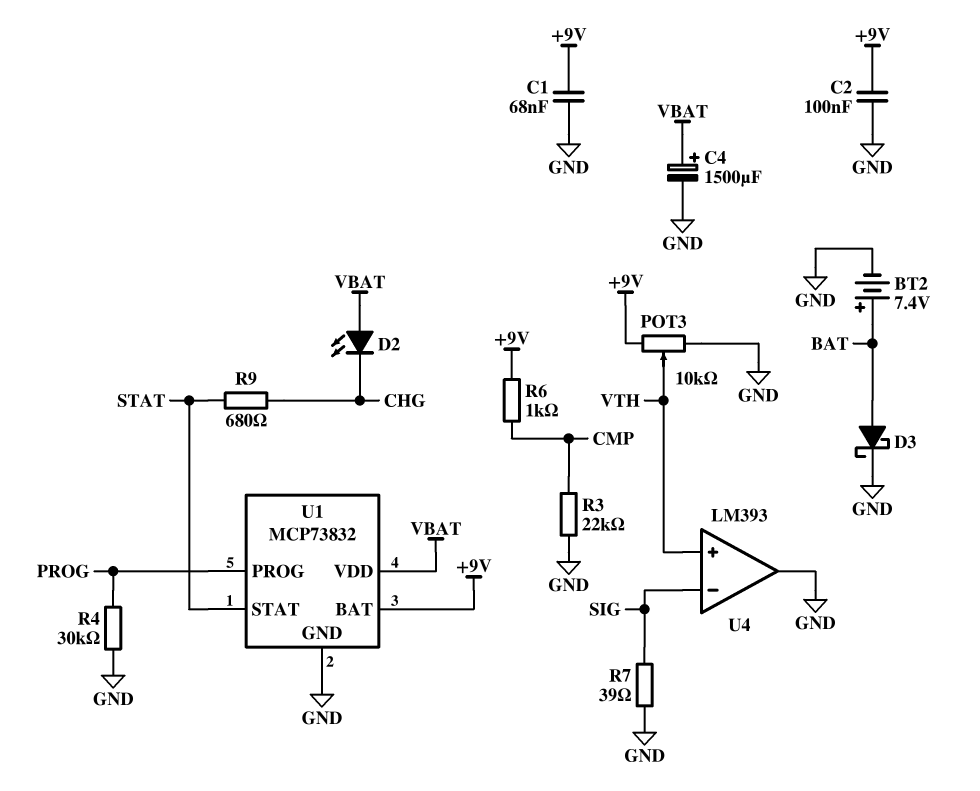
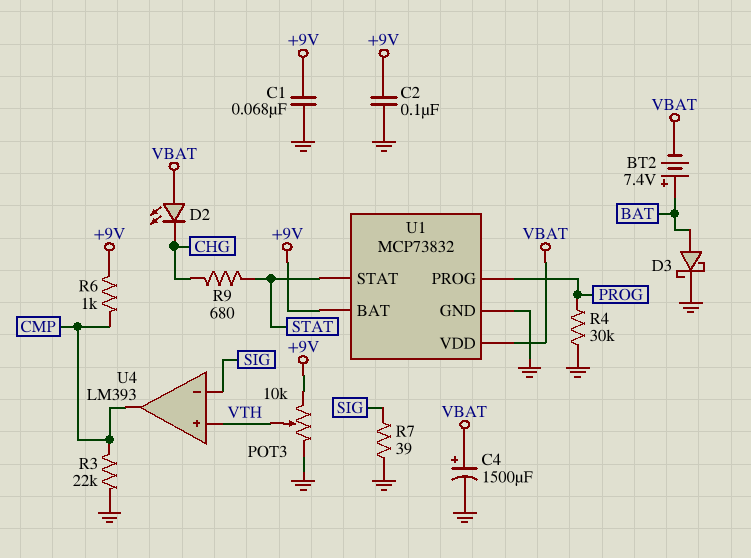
BT2: 7.4V (plus BAT, minus GND) -> 7.4V (plus BAT, minus VBAT)
U4 pin out: GND -> CMP

